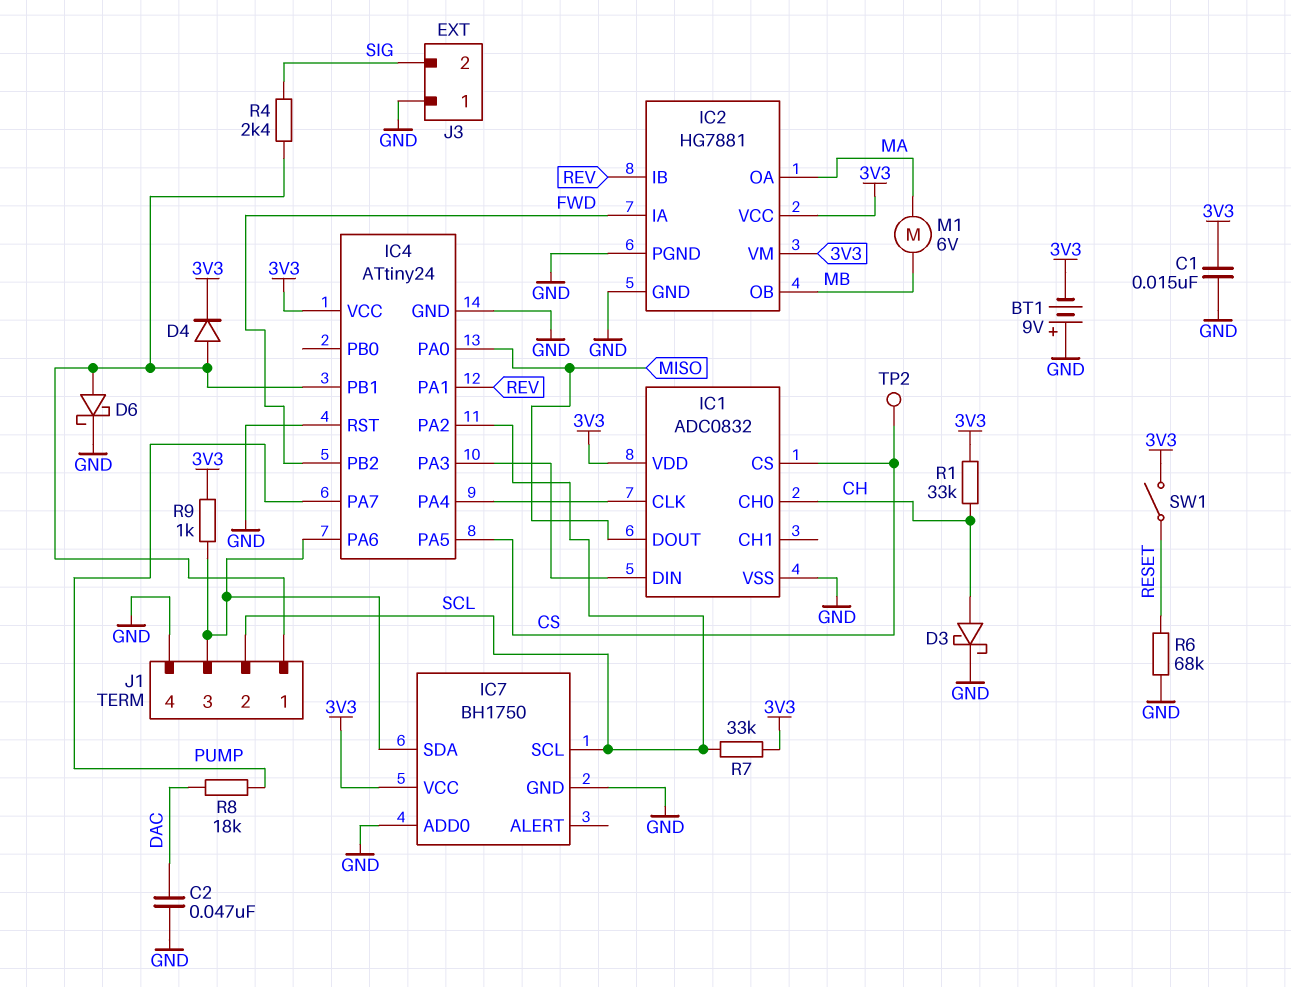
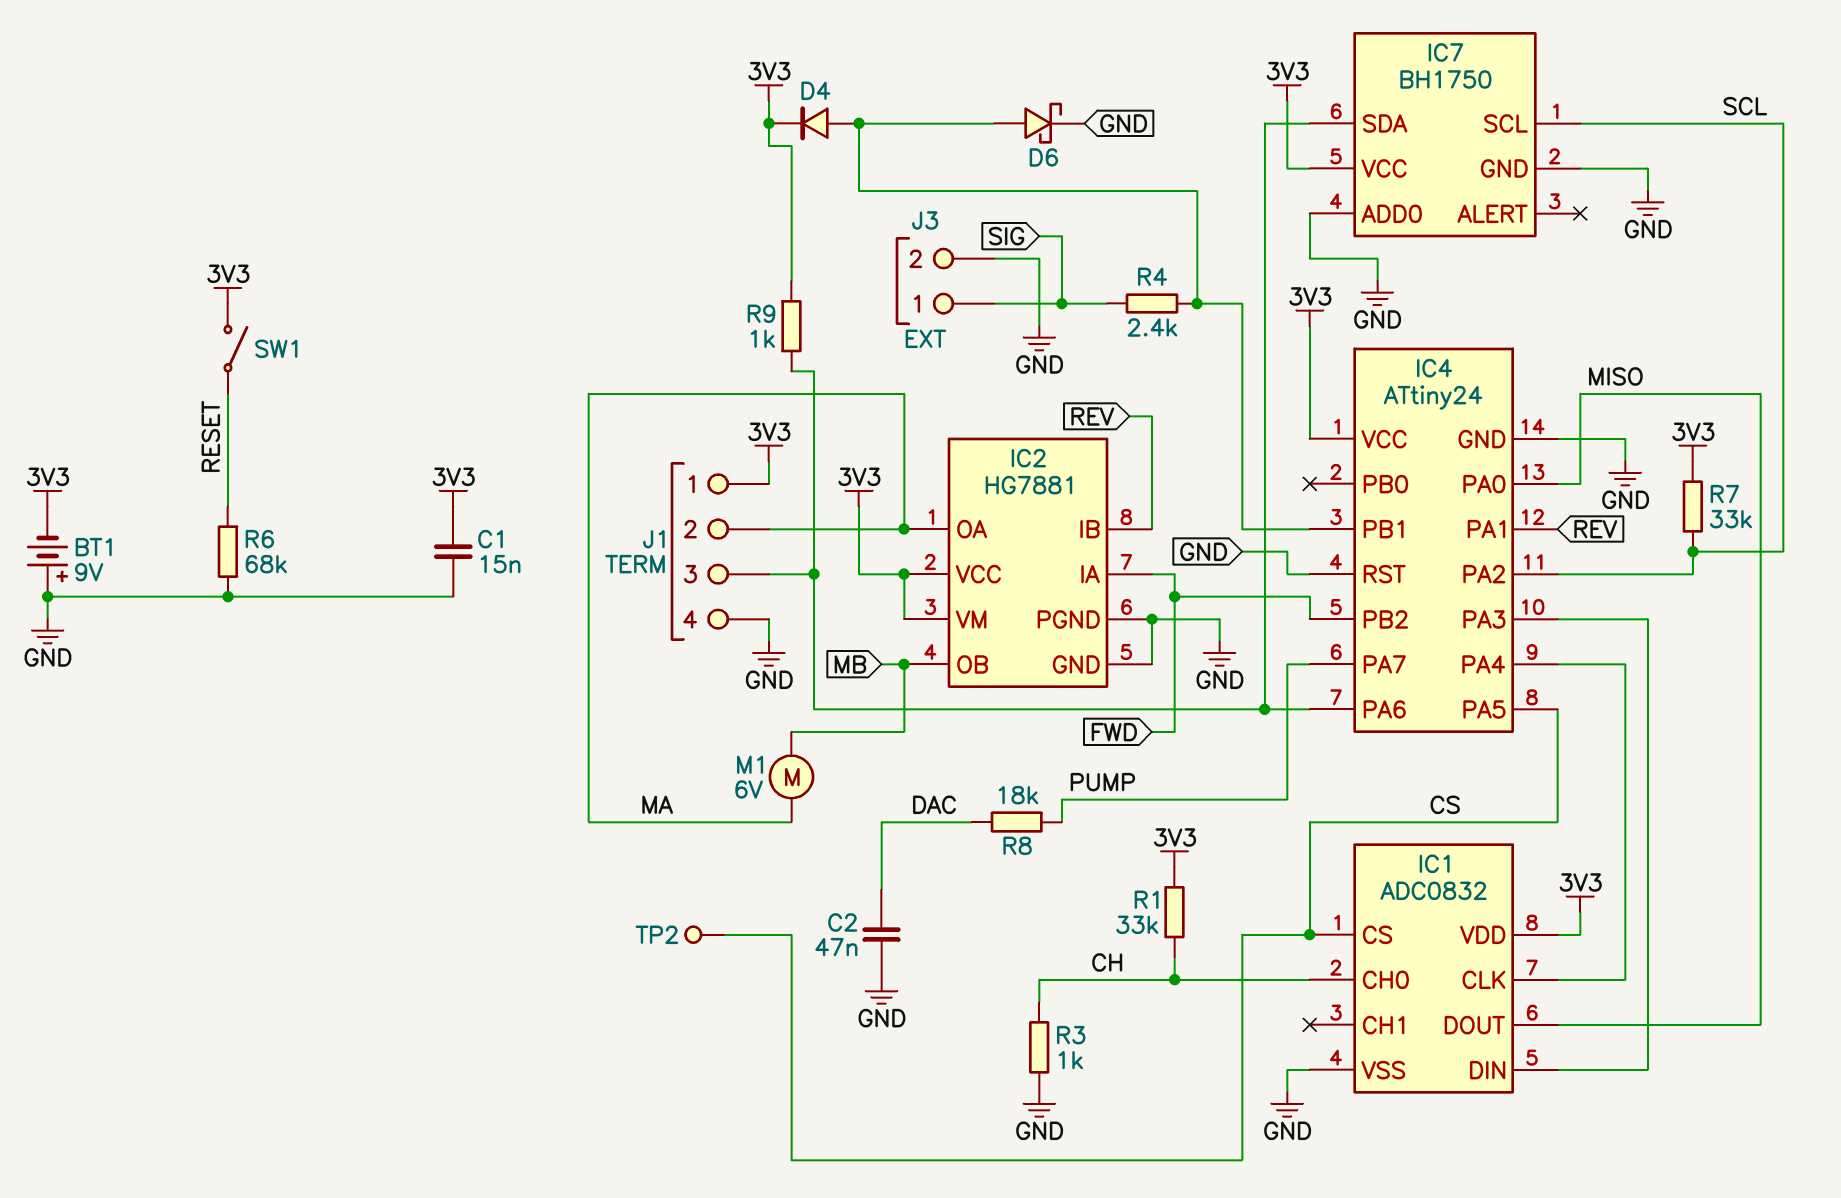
D3: schottky (A CH, K GND) -> none
J1 pin 1: IC4/PB1 -> 3V3
J1 pin 2: SCL -> MA
J3 pin 1: GND -> SIG
J3 pin 2: SIG -> GND
R3: none -> 1k (CH, GND)

